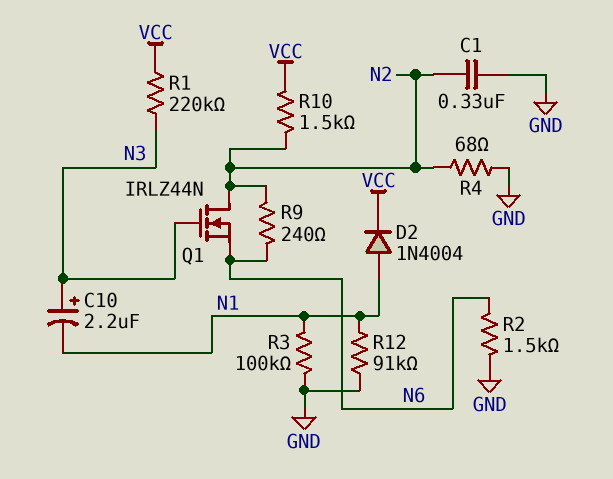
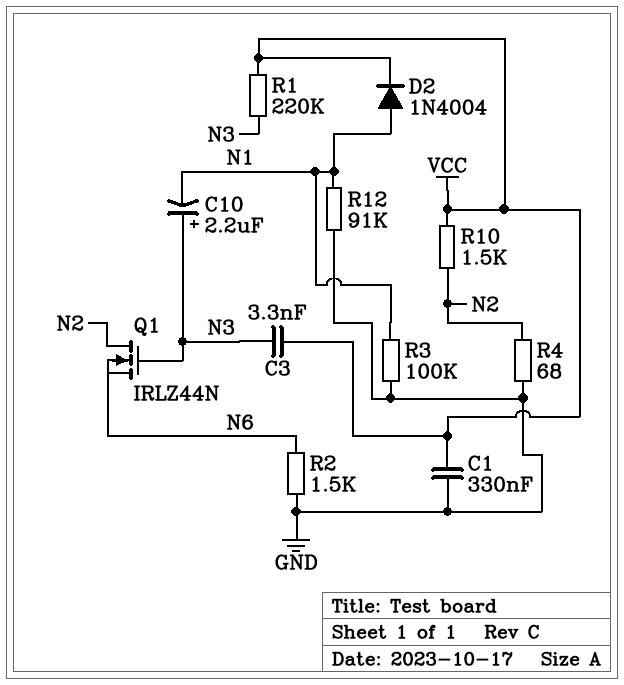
C1: 330nF (GND, N2) -> 330nF (GND, VCC)
C3: none -> 3.3nF (N3, VCC)
R9: 240 (N2, N6) -> none

